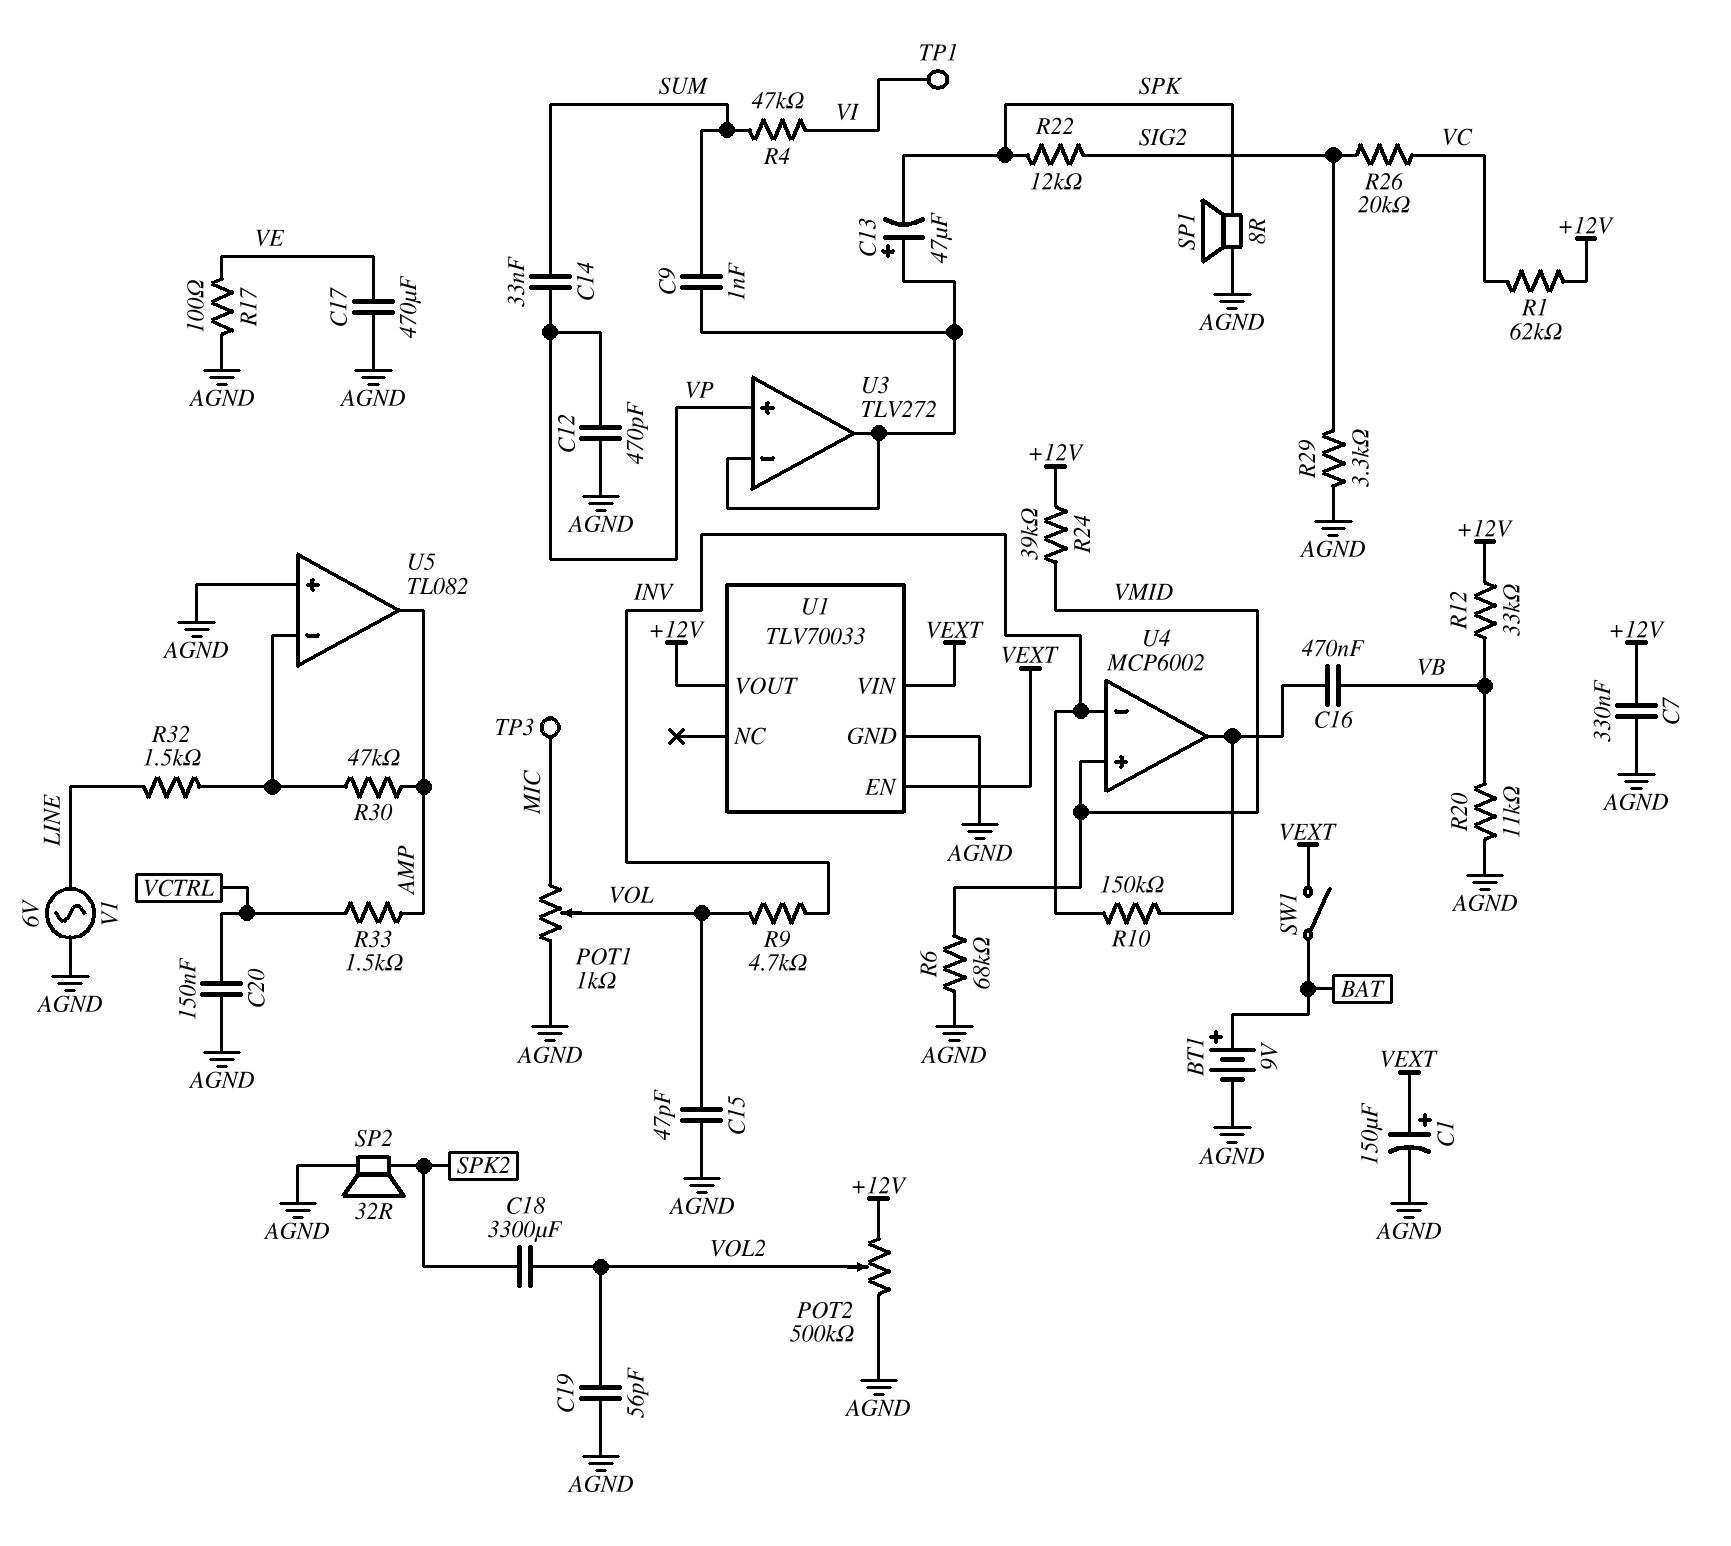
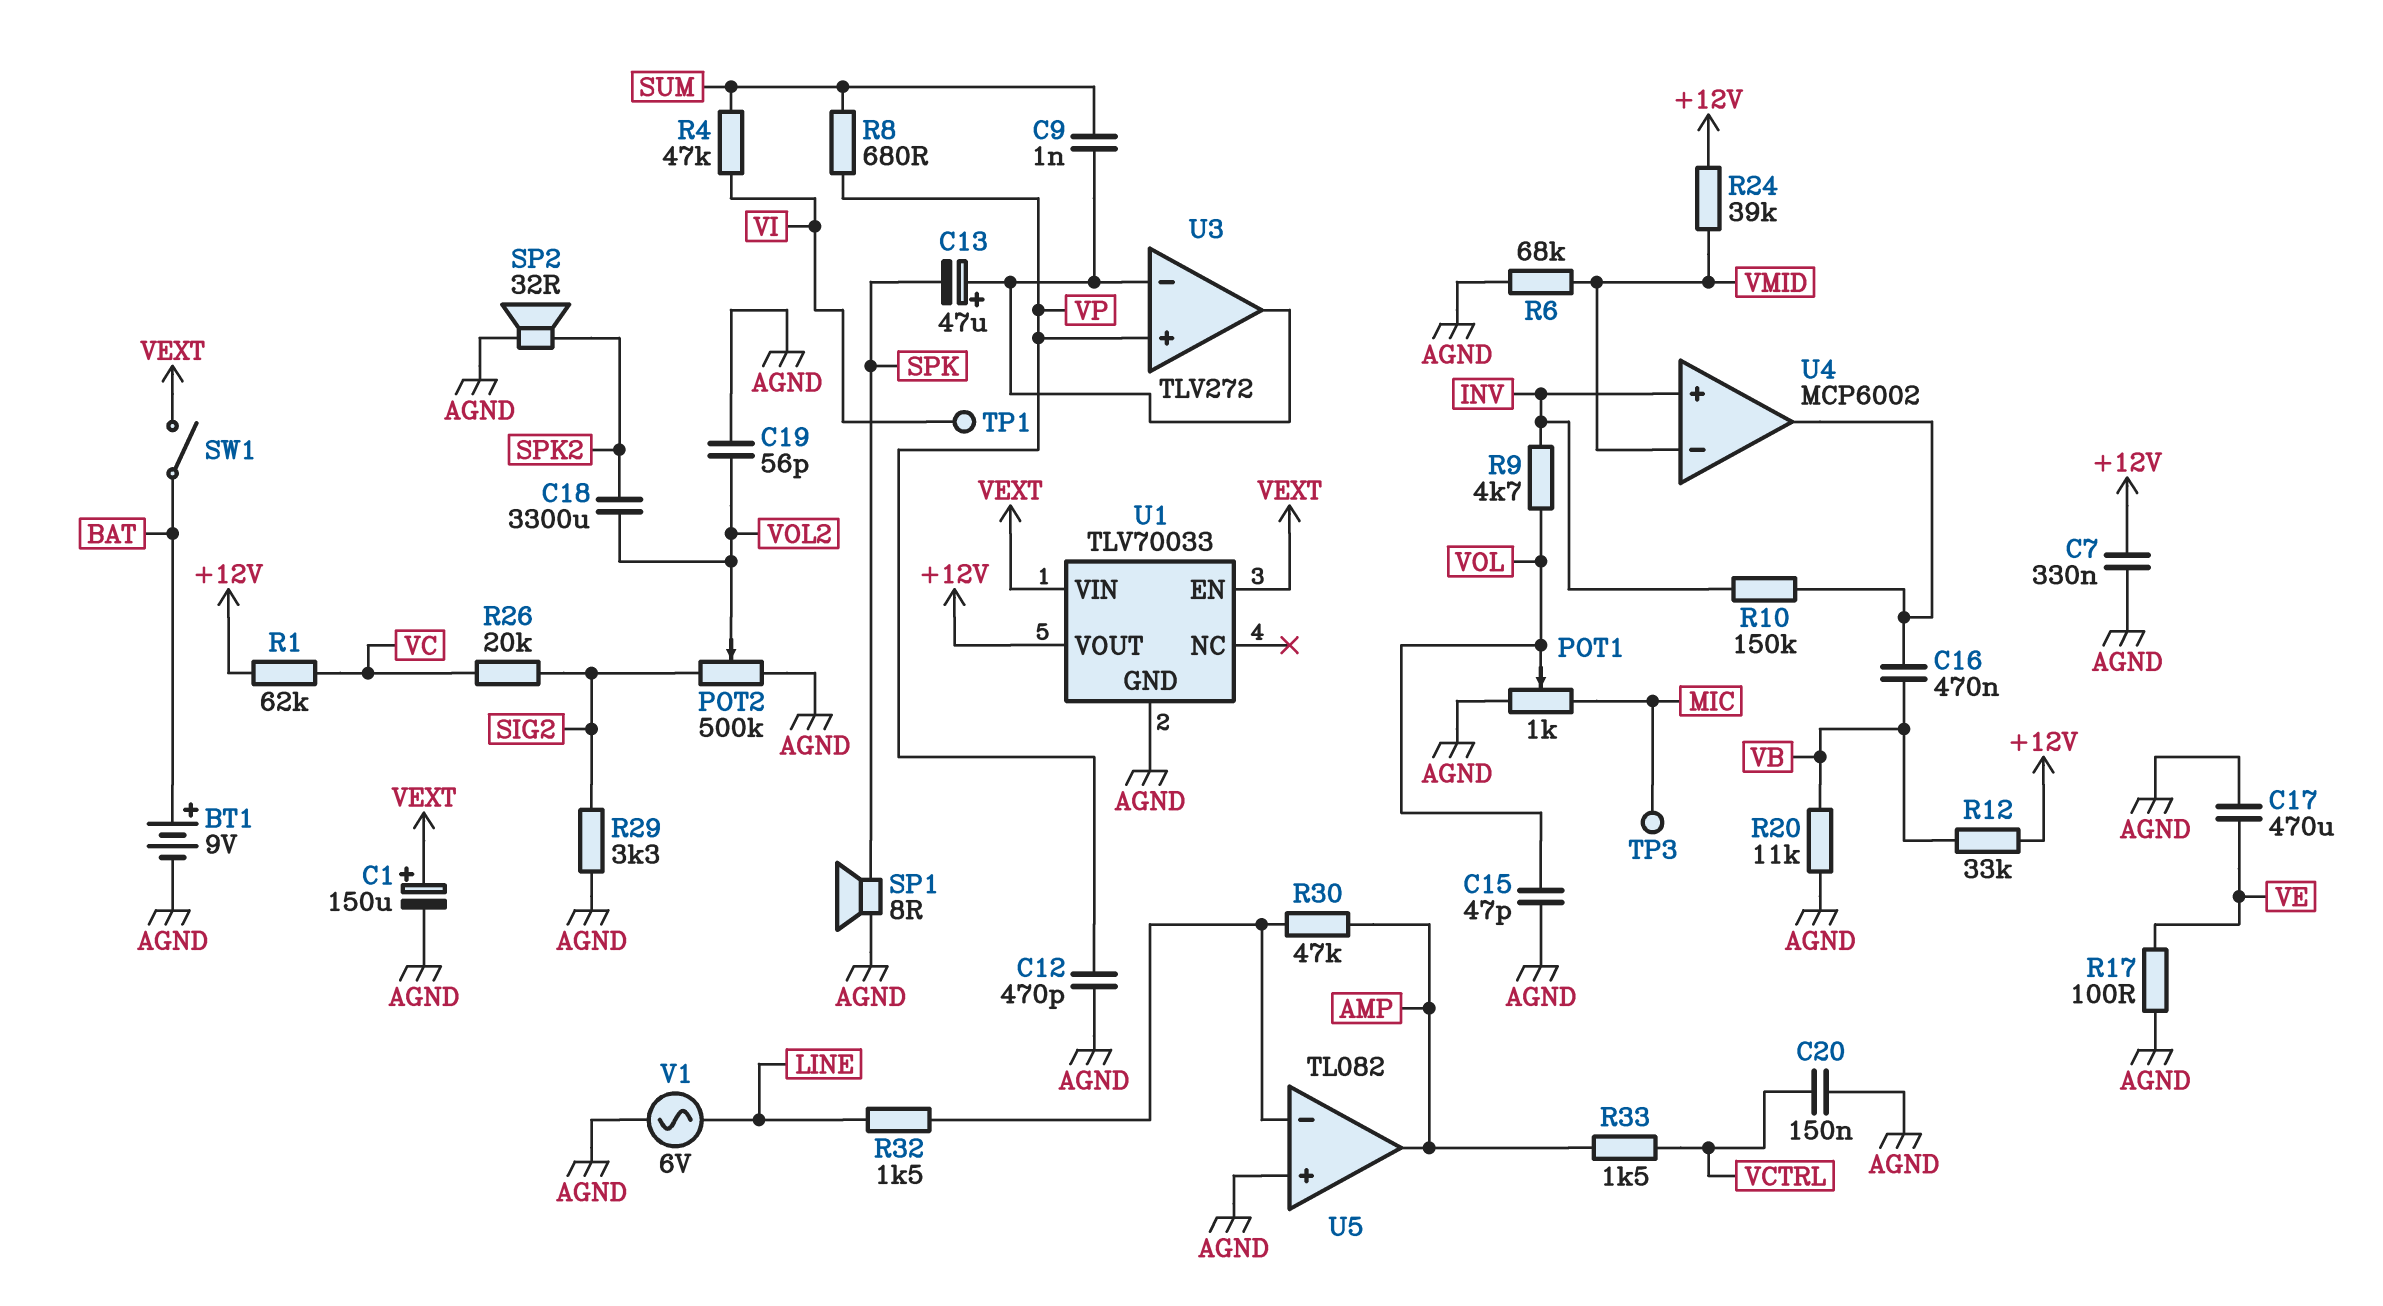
C14: 33nF (SUM, VP) -> none
POT2: 500k (+12V, AGND, wiper VOL2) -> 500k (AGND, SIG2, wiper VOL2)
R8: none -> 680 (SUM, VP)
R22: 12k (SIG2, SPK) -> none
U4 pin in+: VMID -> INV
U4 pin in-: INV -> VMID

